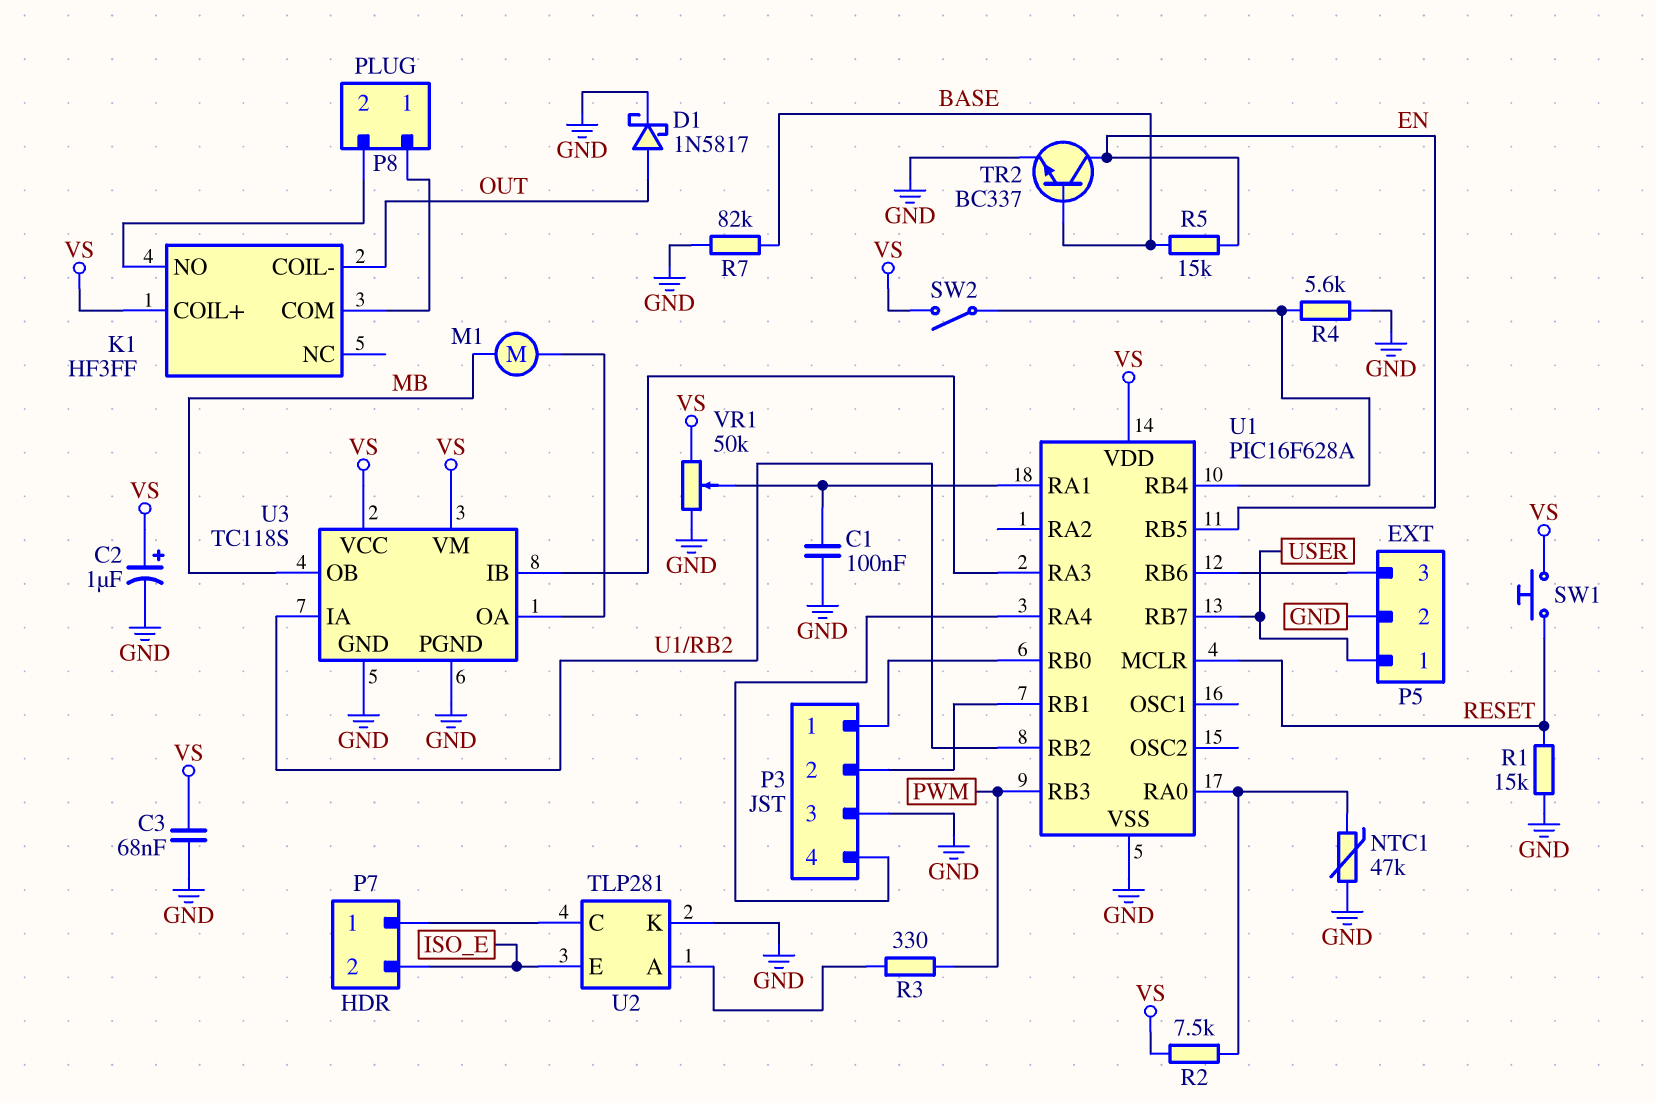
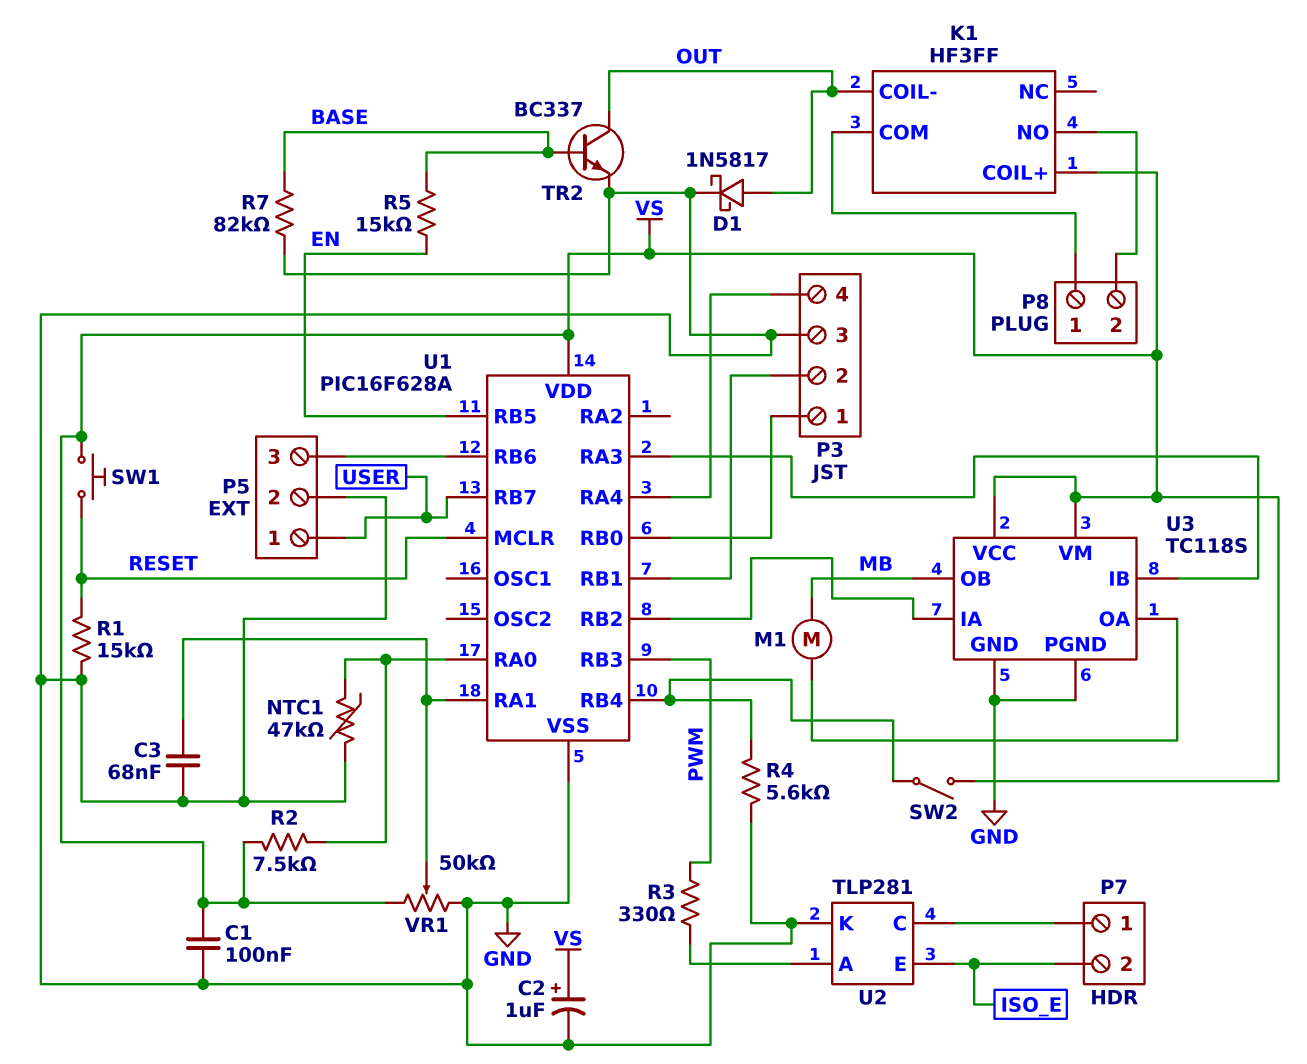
C1: 100nF (GND, U1/RA1) -> 100nF (GND, VS)
C3: 68nF (GND, VS) -> 68nF (GND, U1/RA1)
TR2: NPN BC337 (B BASE, C EN, E GND) -> NPN BC337 (B BASE, C OUT, E GND)

